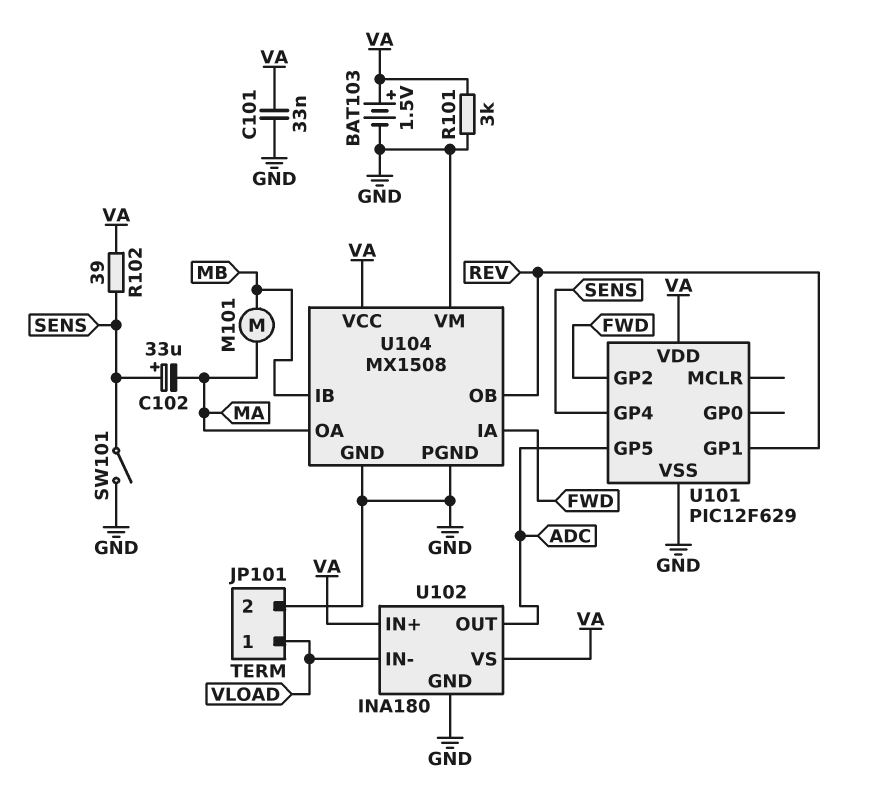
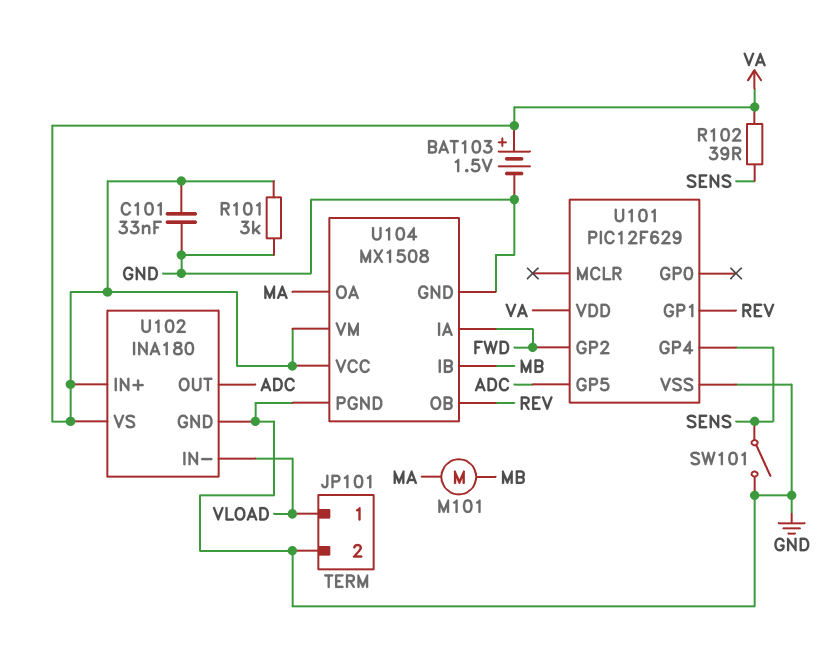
C102: 33uF (plus SENS, minus MA) -> none
U104 pin VM: GND -> VA

